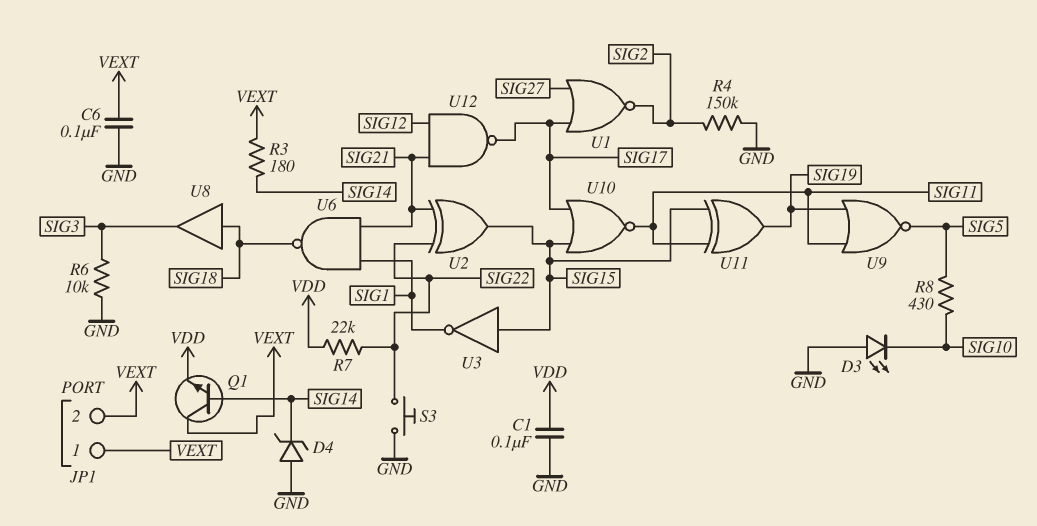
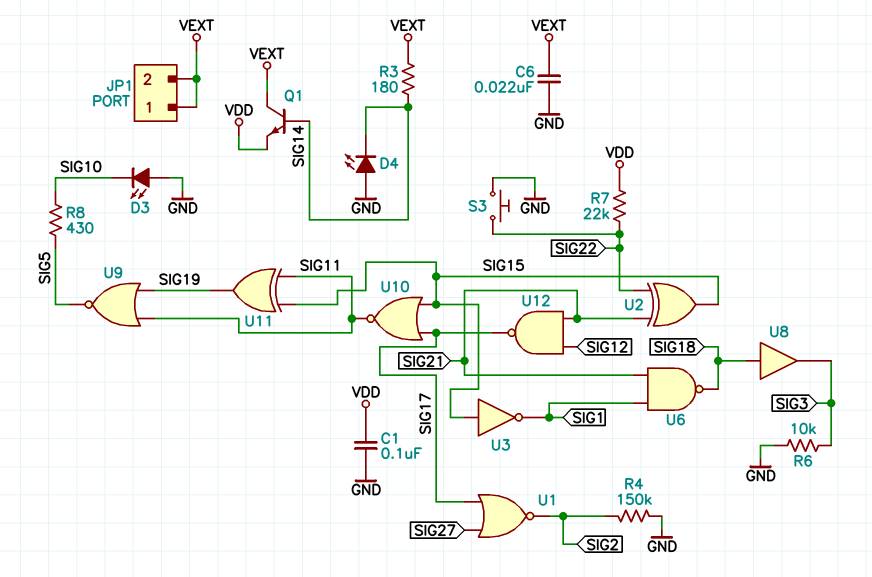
C6: 100nF (GND, VEXT) -> 22nF (GND, VEXT)
D4: zener (A GND, K SIG14) -> LED (A GND, K SIG14)

